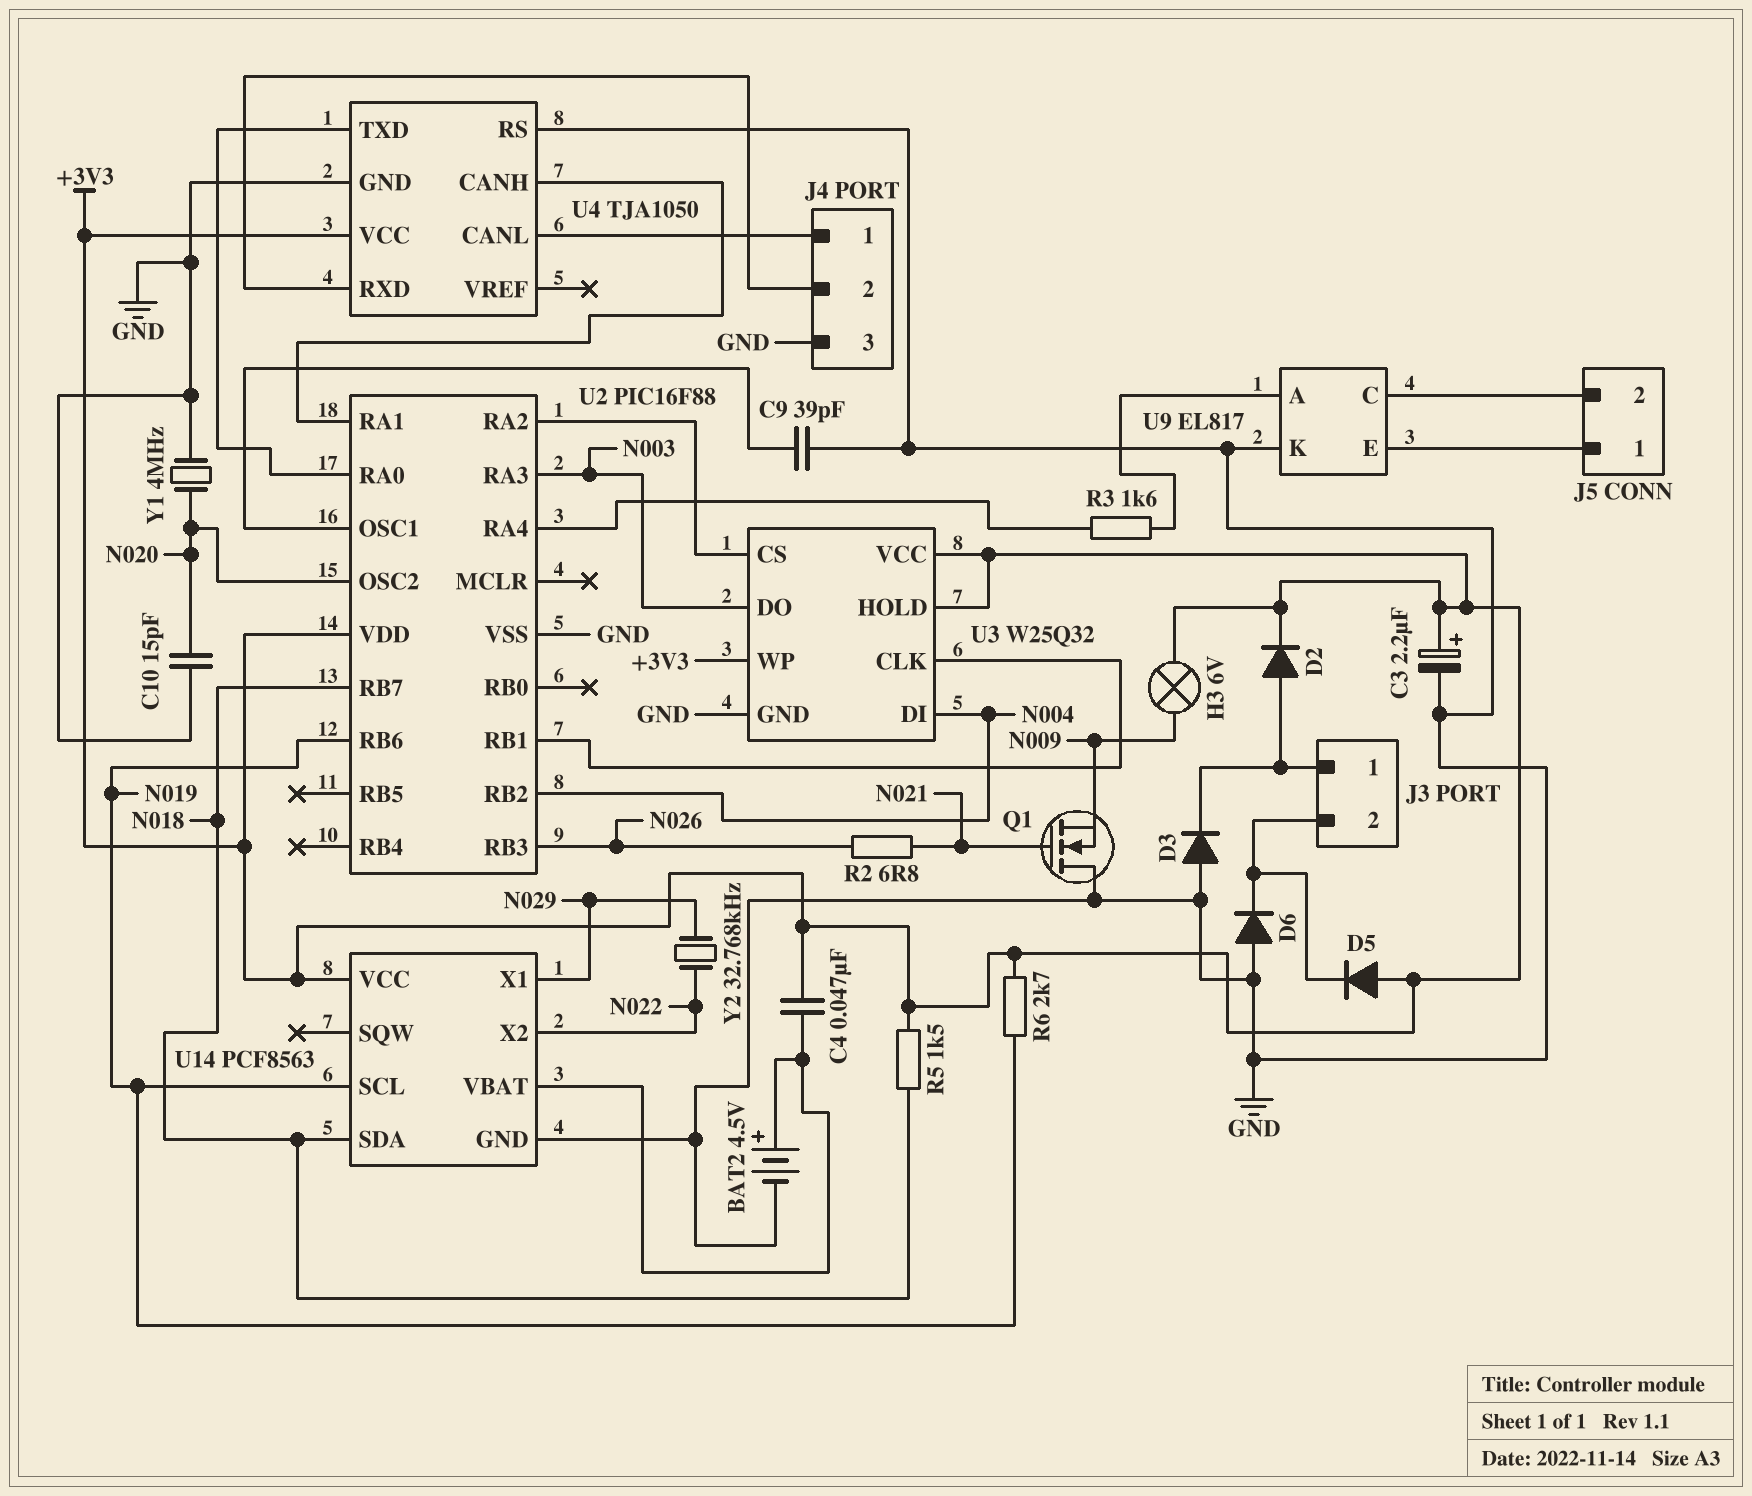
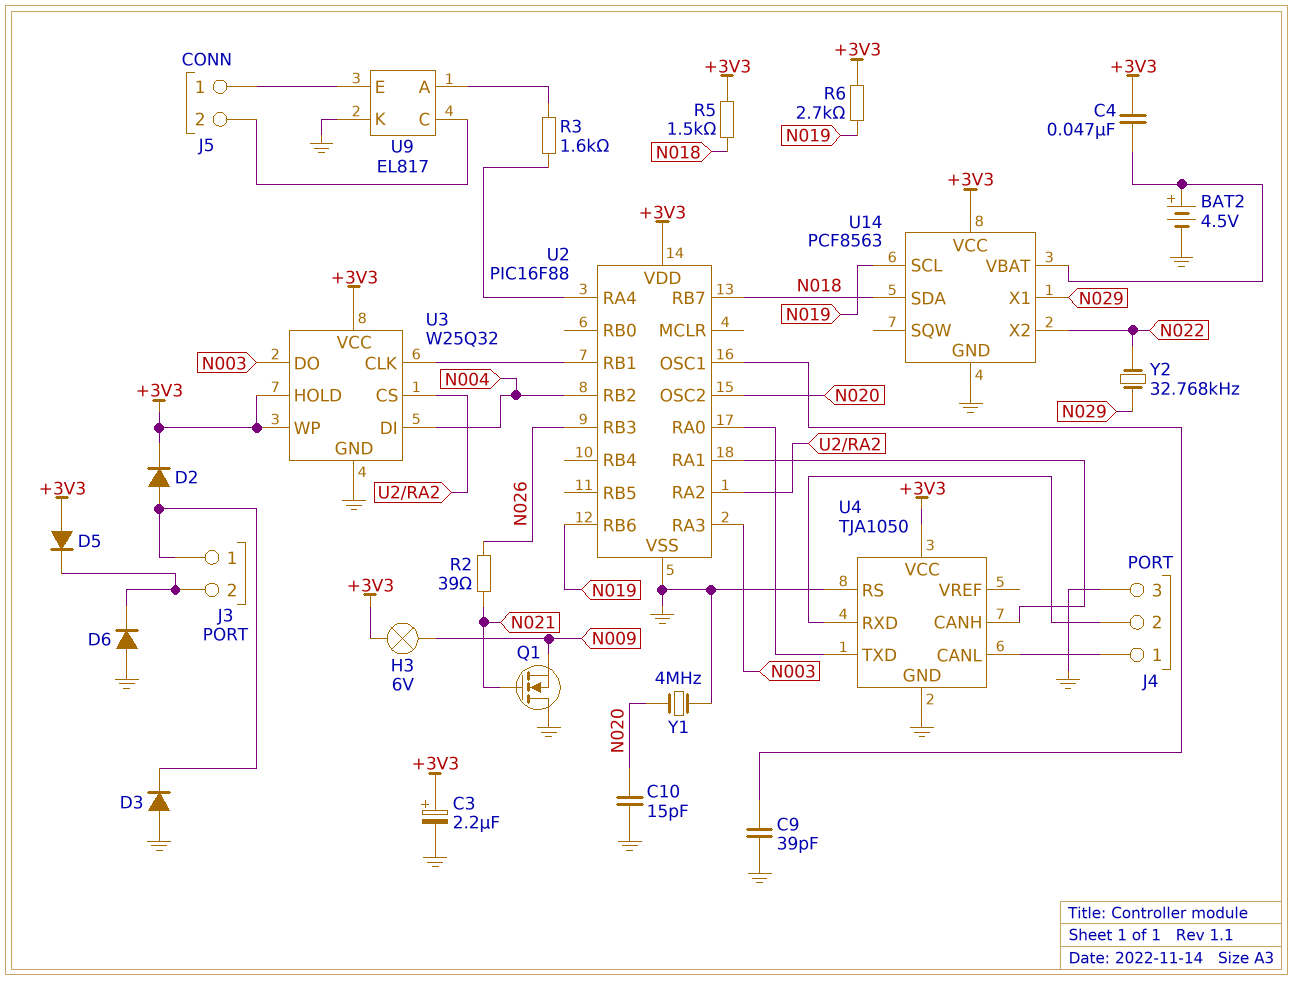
R2: 6.8 (N021, N026) -> 39 (N021, N026)

